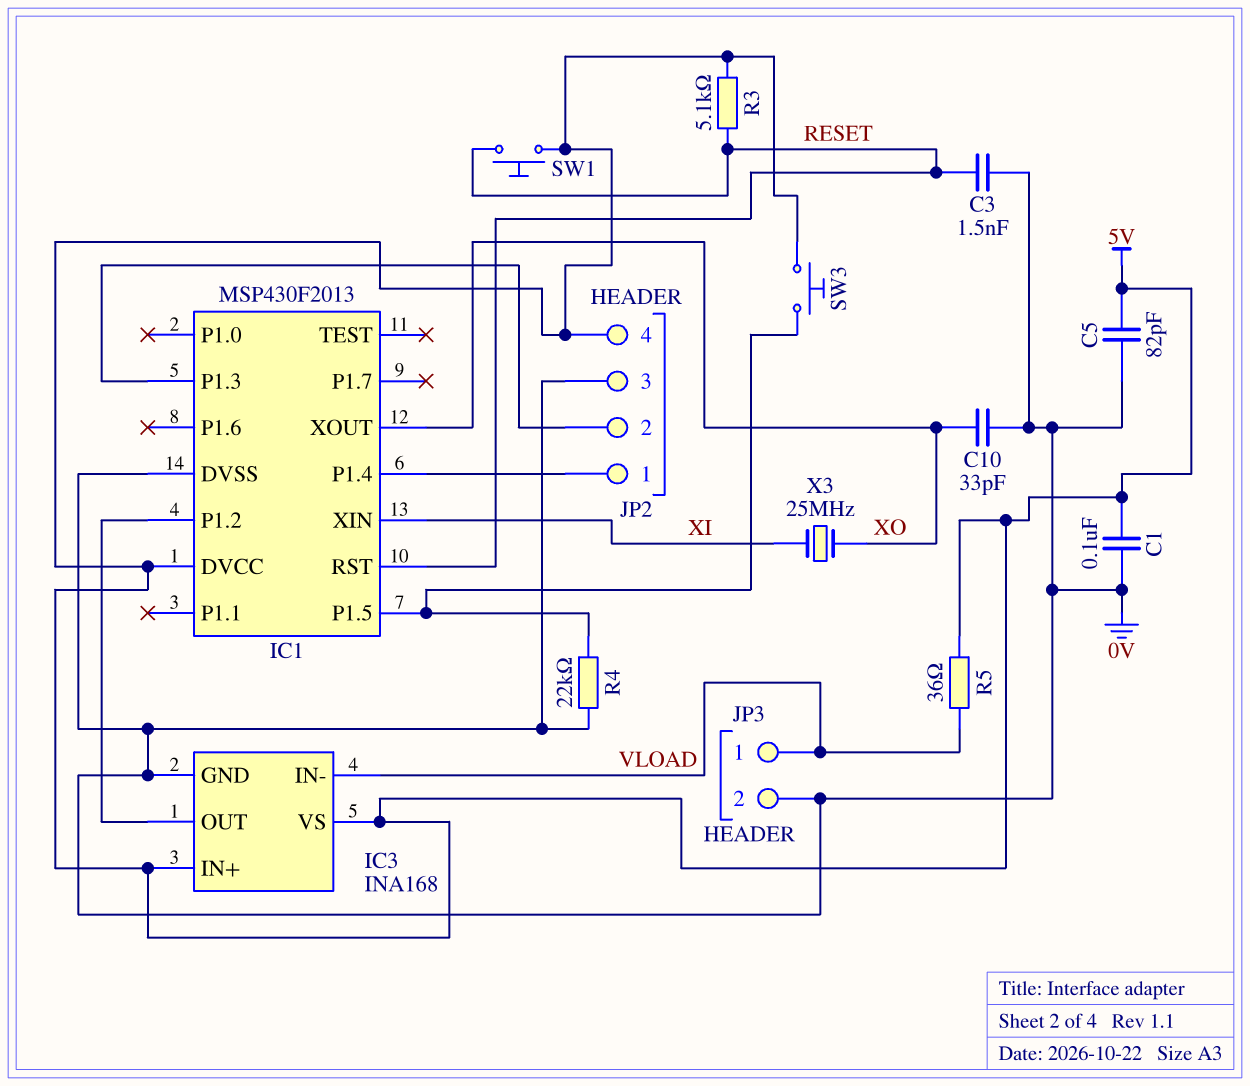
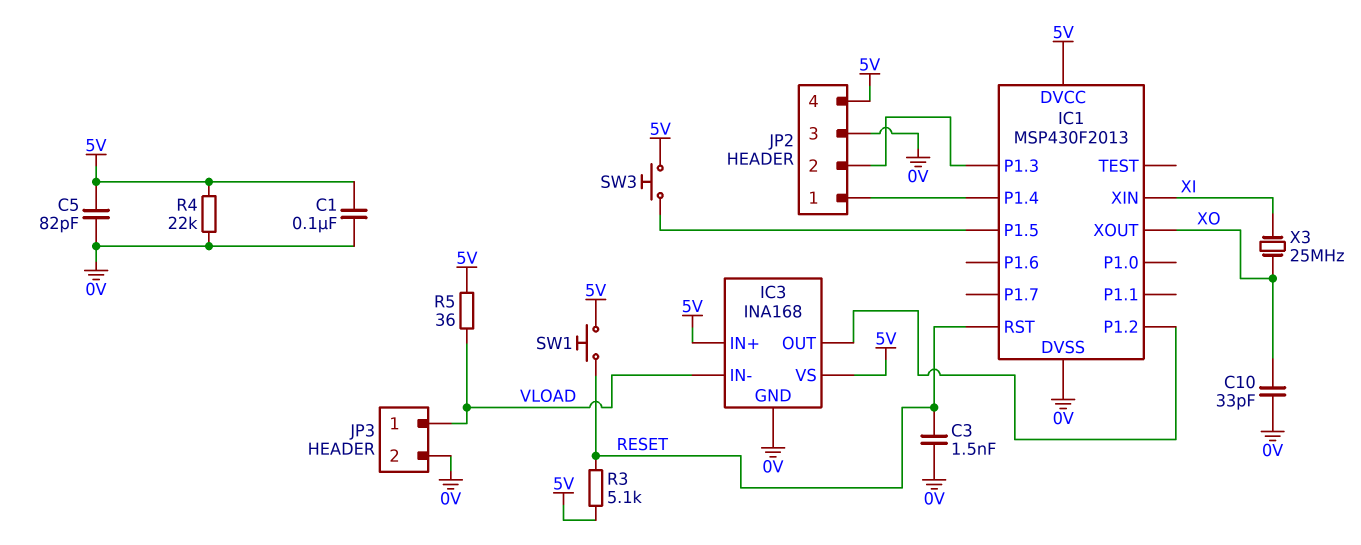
R4: 22k (0V, IC1/P1.5) -> 22k (0V, 5V)

